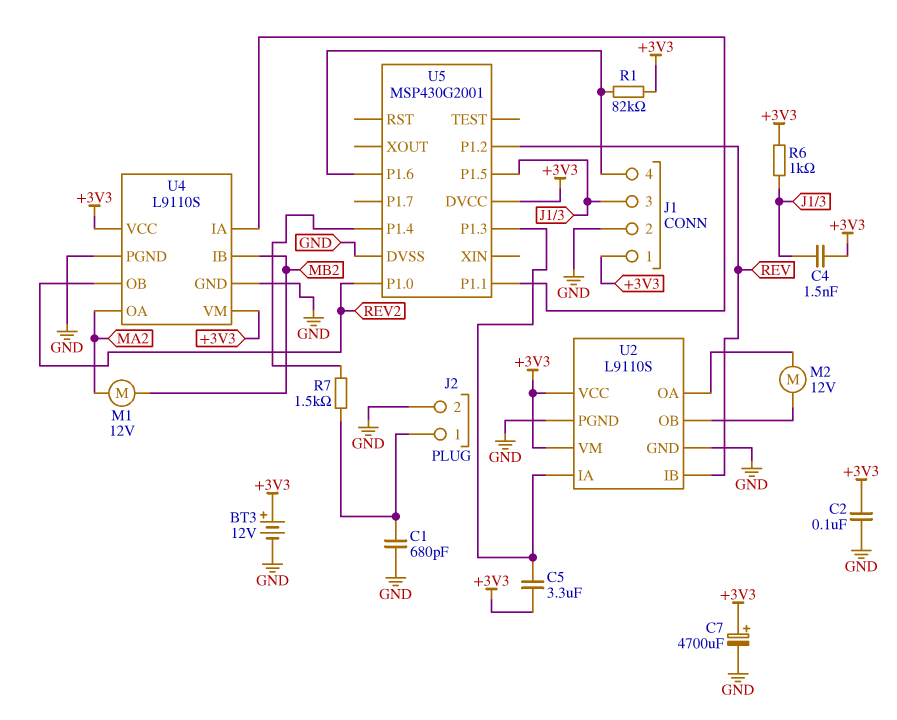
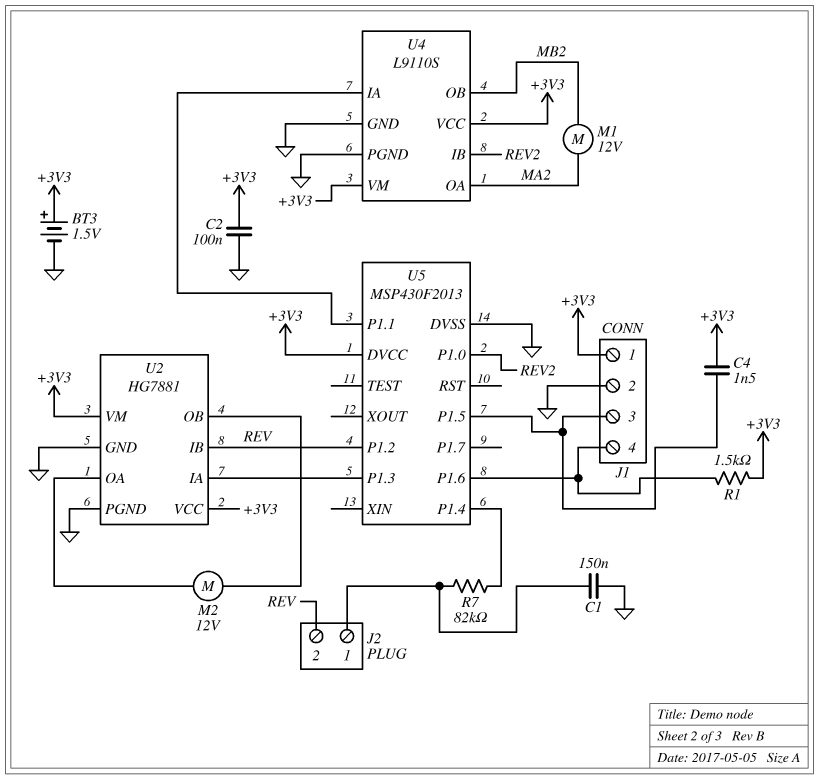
BT3: 12V (plus +3V3, minus GND) -> 1.5V (plus +3V3, minus GND)
C1: 680pF (GND, J2/1) -> 150nF (GND, J2/1)
C5: 3.3uF (+3V3, U2/IA) -> none
C7: 4700uF (plus +3V3, minus GND) -> none
J2 pin 2: GND -> REV
R1: 82k (+3V3, J1/4) -> 1.5k (+3V3, J1/4)
R6: 1k (+3V3, J1/3) -> none
R7: 1.5k (J2/1, U5/P1.4) -> 82k (J2/1, U5/P1.4)
U2: L9110S -> HG7881
U4 pin IB: MB2 -> REV2
U4 pin OB: REV2 -> MB2
U5: MSP430G2001 -> MSP430F2013

